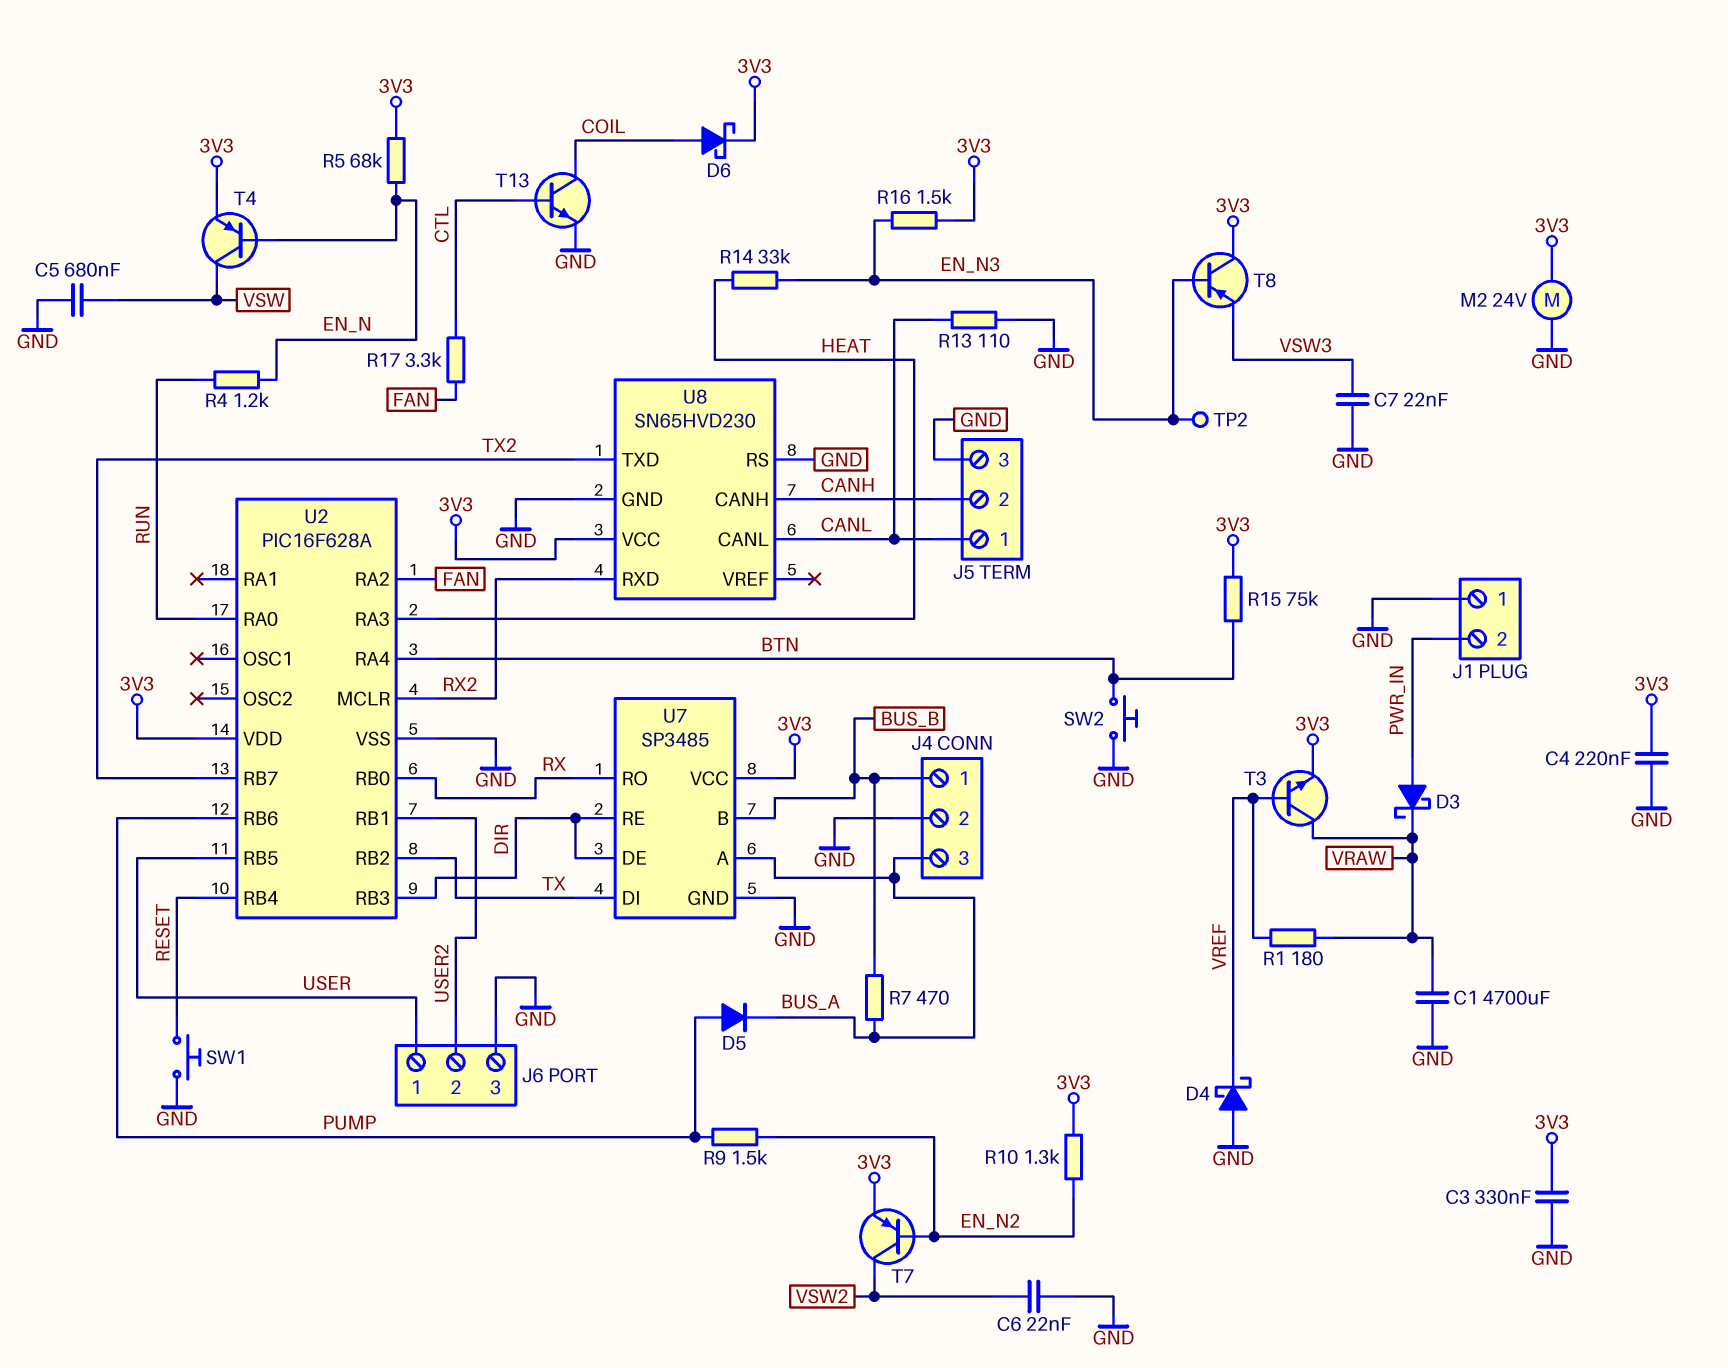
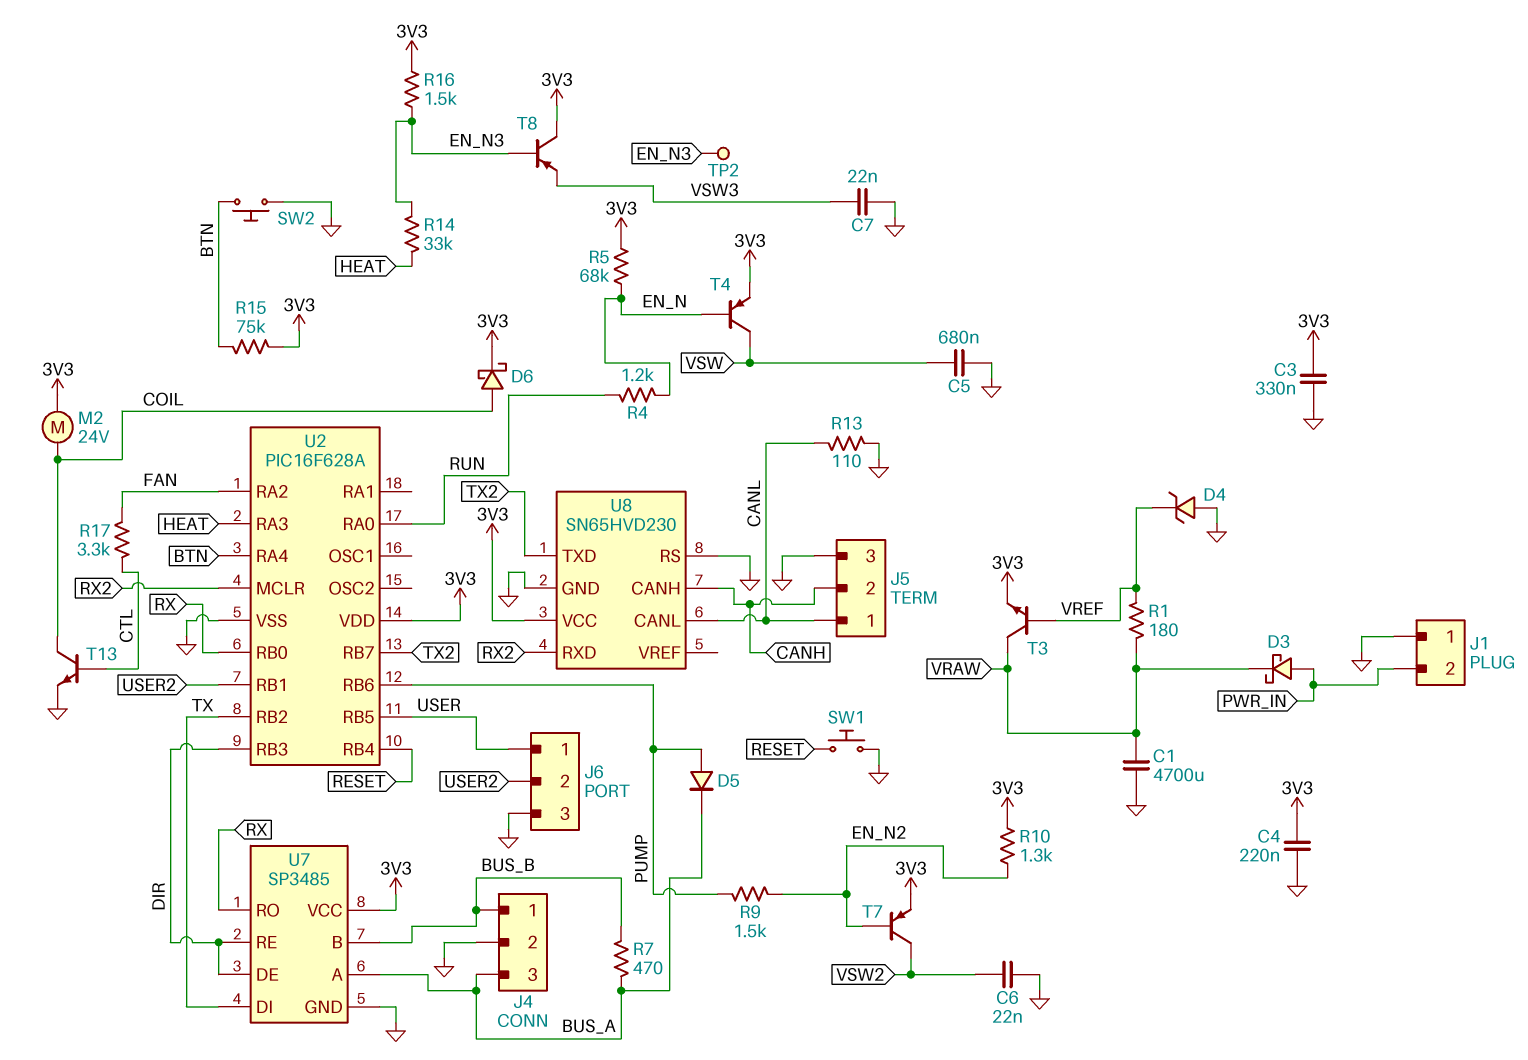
D4: schottky (A GND, K VREF) -> zener (A GND, K VREF)
M2: motor 24V (3V3, GND) -> motor 24V (3V3, COIL)

